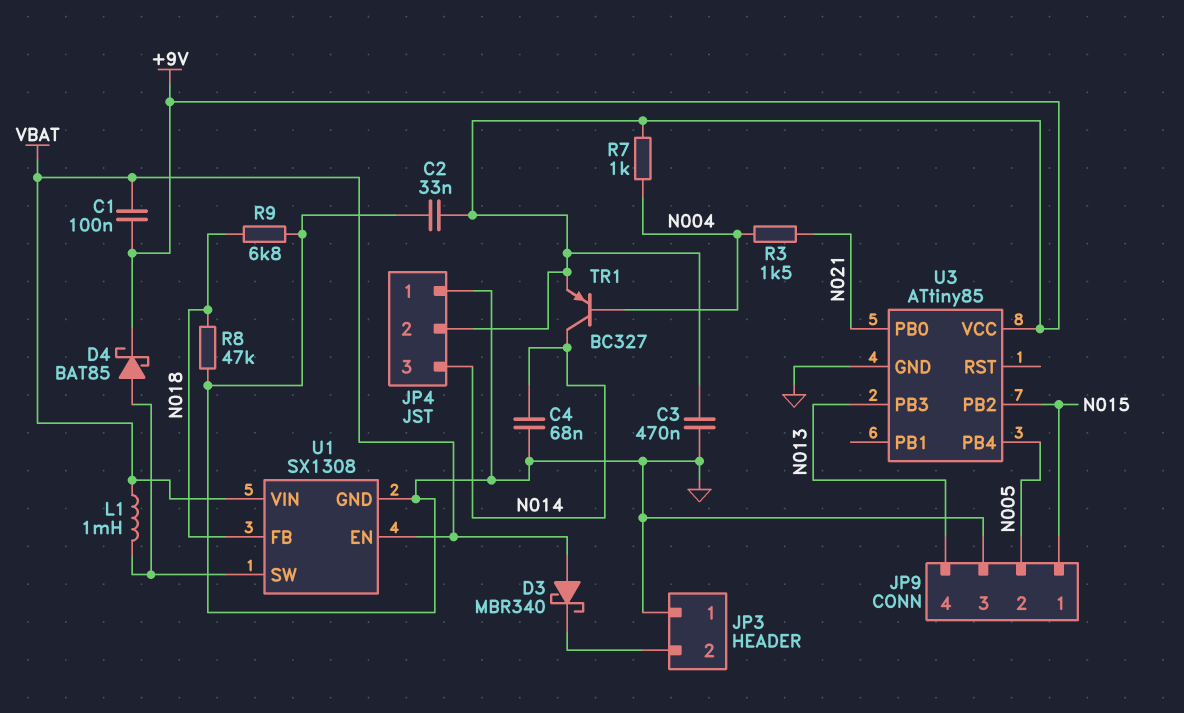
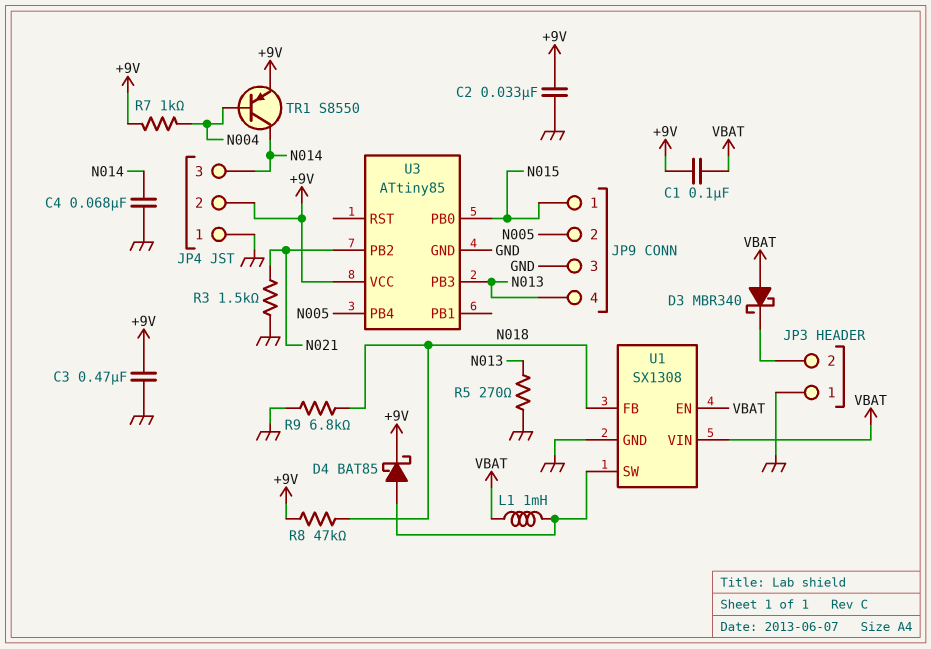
R3: 1.5k (N004, N021) -> 1.5k (GND, N021)
R5: none -> 270 (GND, N013)
R8: 47k (GND, N018) -> 47k (+9V, N018)
TR1: PNP BC327 (B N004, C N014, E +9V) -> PNP S8550 (B N004, C N014, E +9V)
U3 pin PB0: N021 -> N015
U3 pin PB2: N015 -> N021

